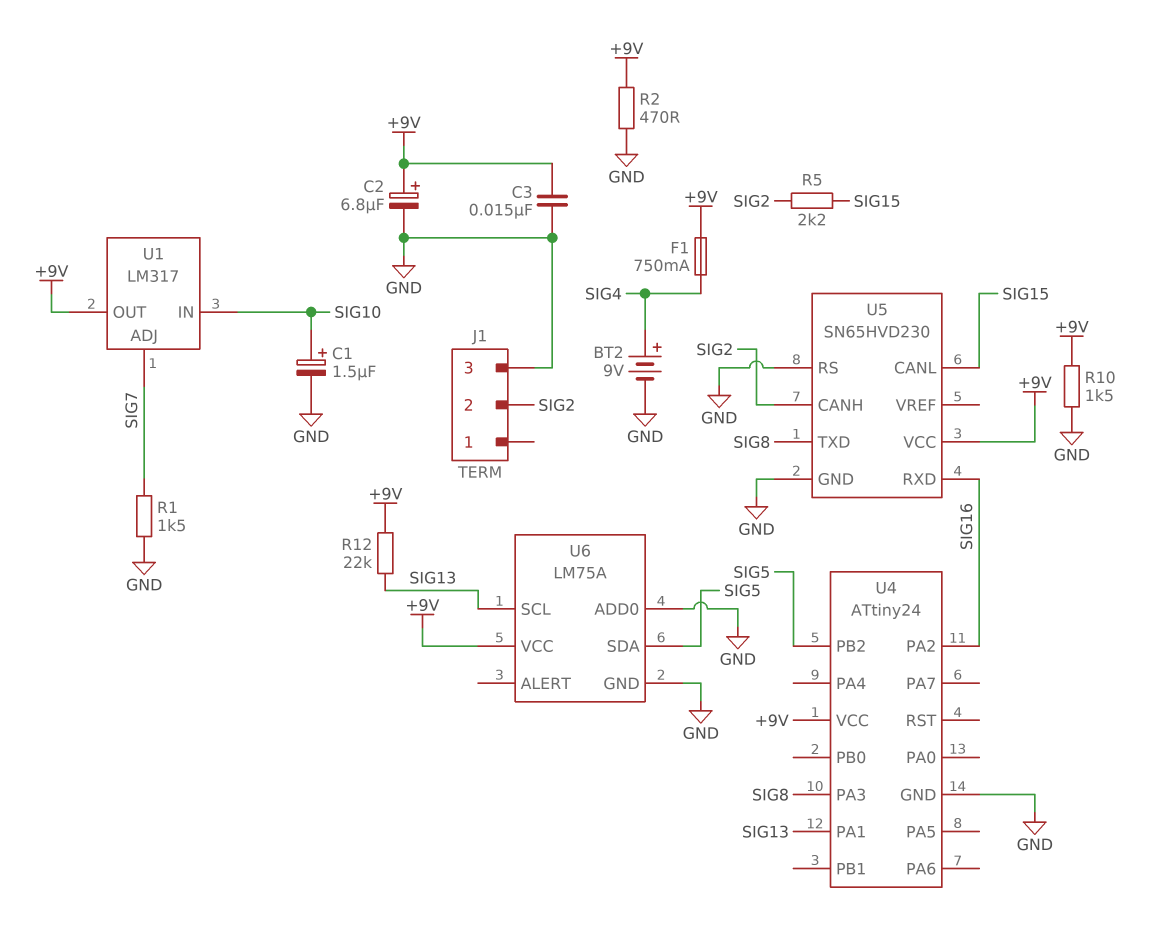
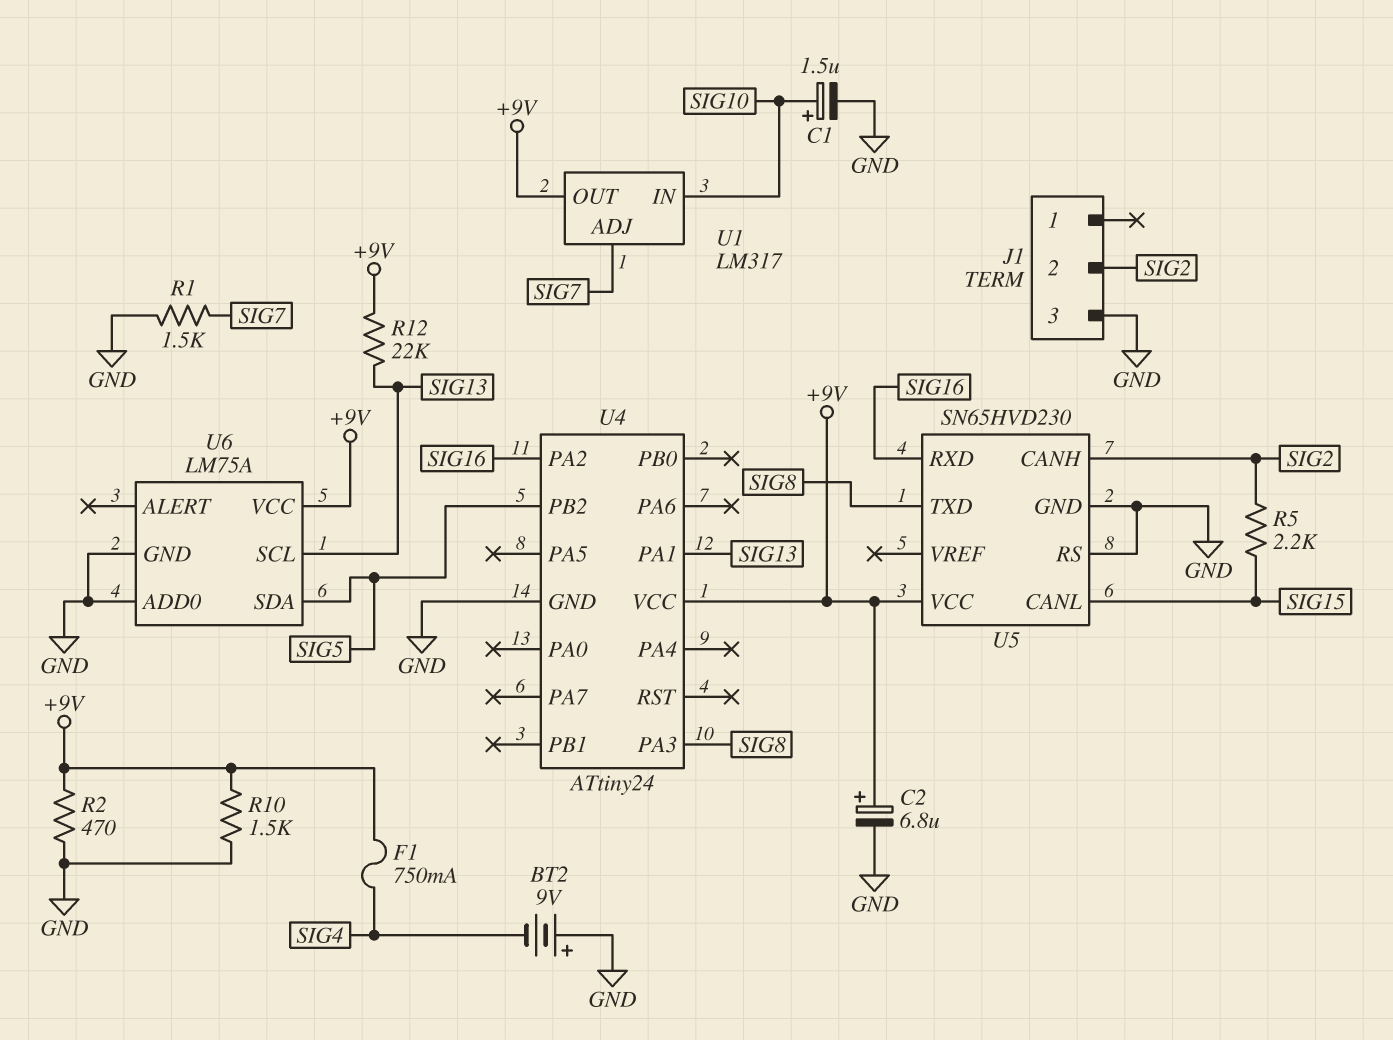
BT2: 9V (plus SIG4, minus GND) -> 9V (plus GND, minus SIG4)
C3: 15nF (+9V, GND) -> none

